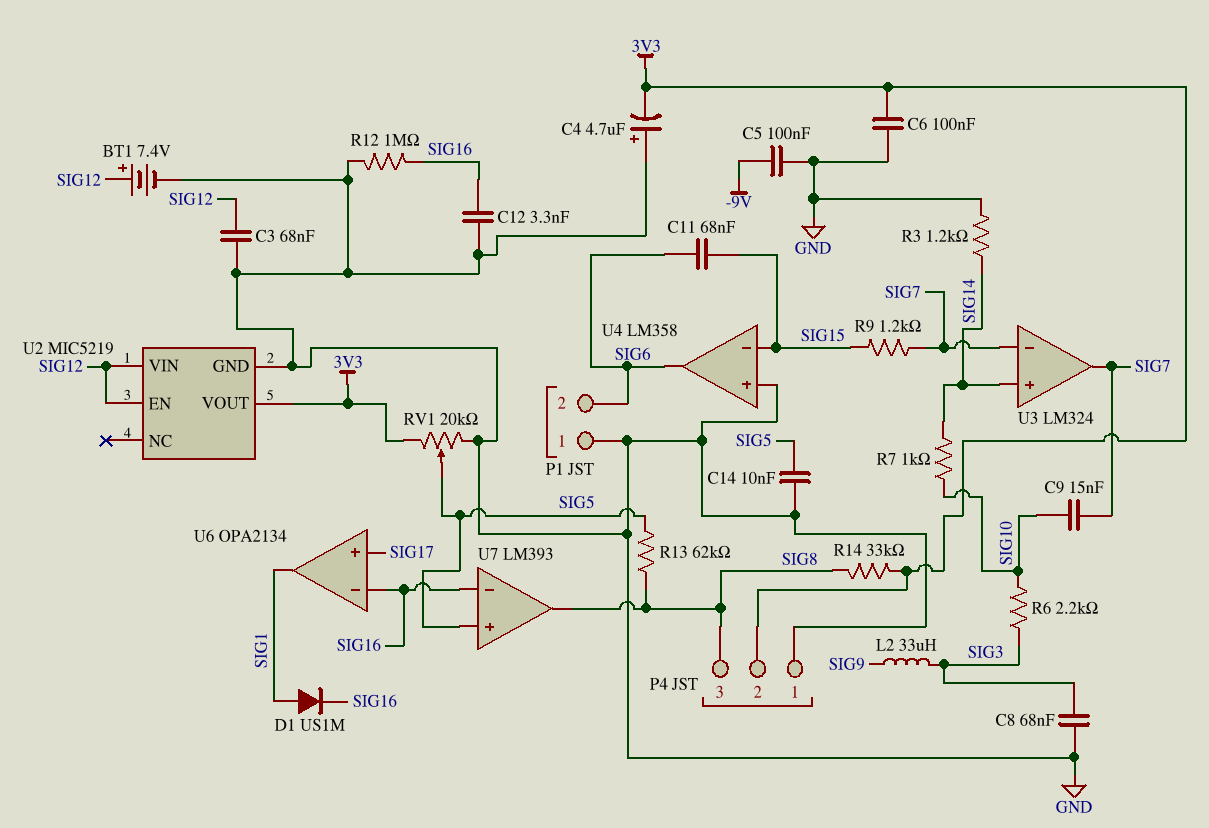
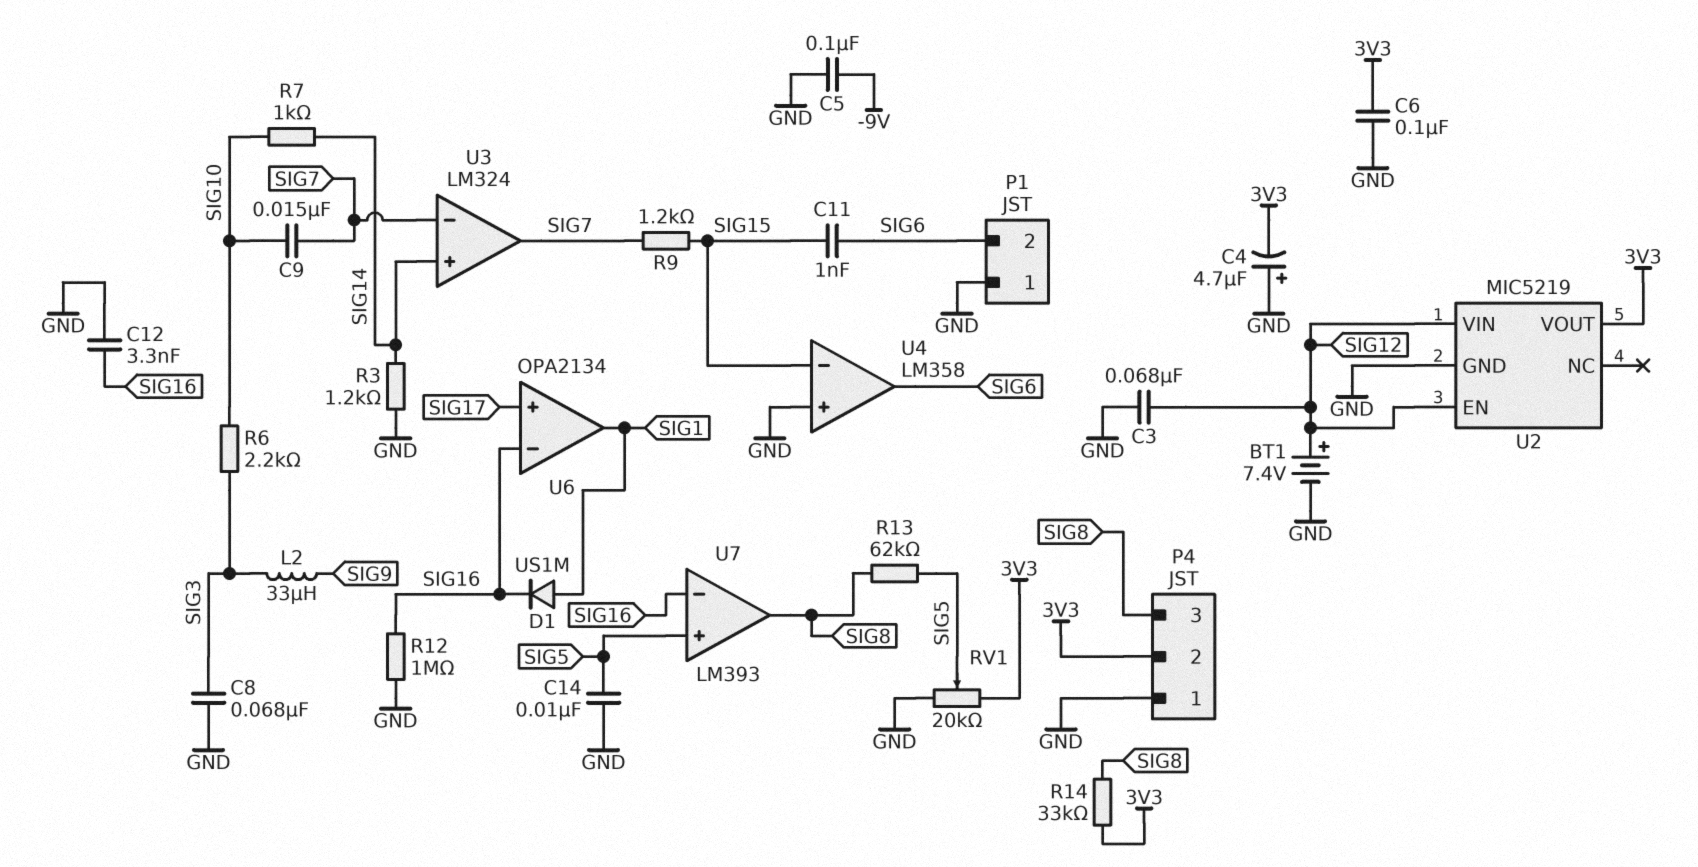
C11: 68nF (SIG6, SIG15) -> 1nF (SIG6, SIG15)

